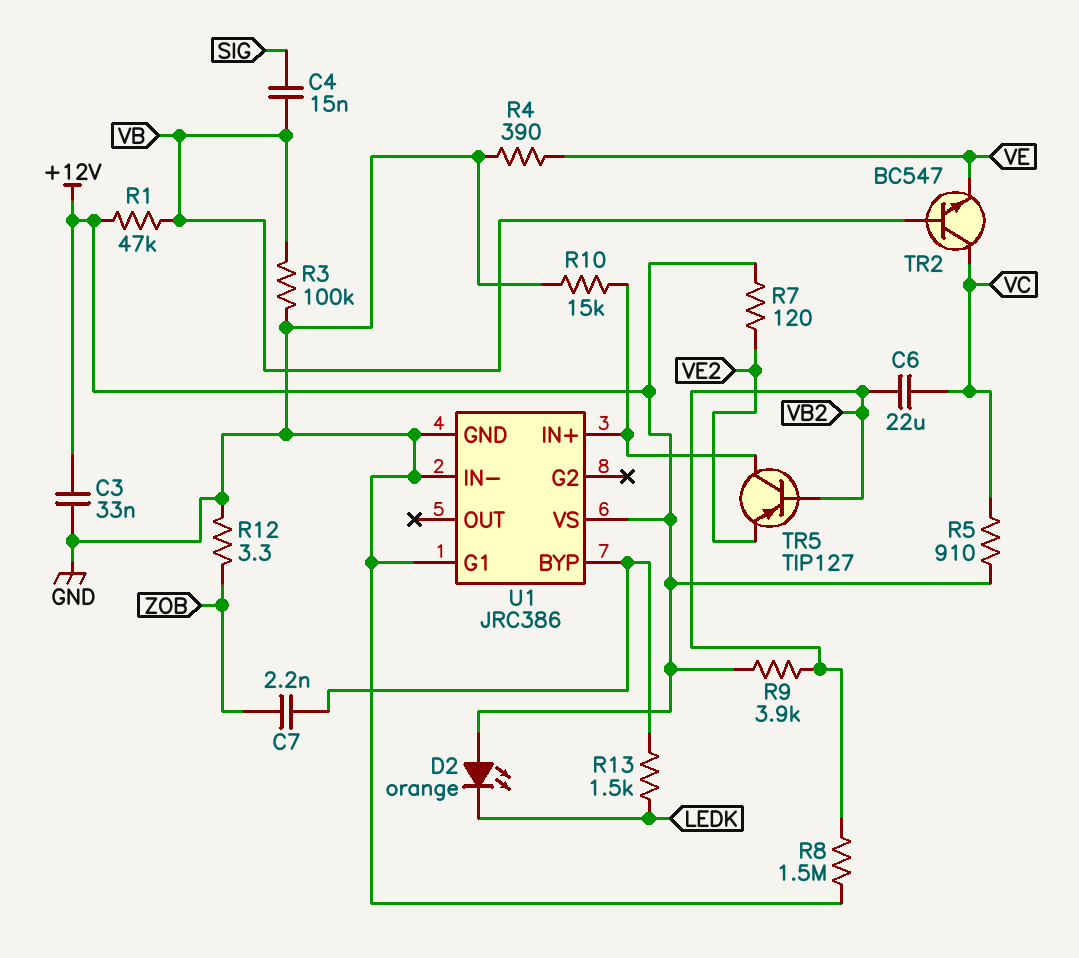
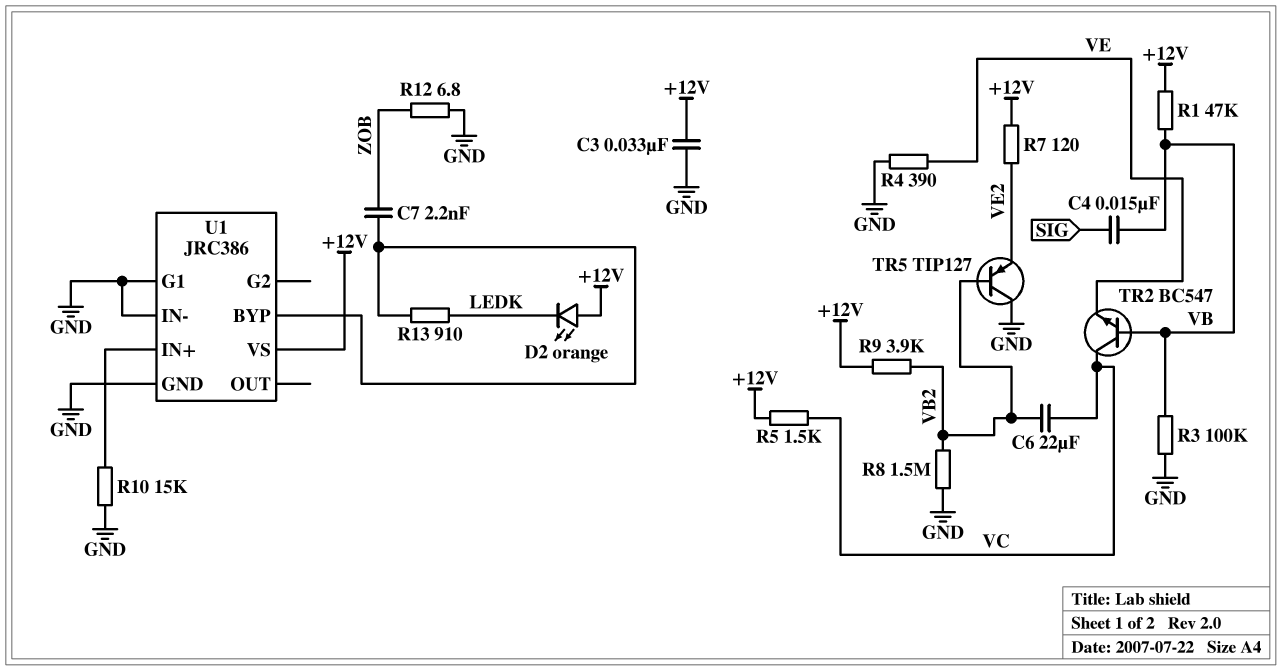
R5: 910 (+12V, VC) -> 1.5k (+12V, VC)
R12: 3.3 (GND, ZOB) -> 6.8 (GND, ZOB)
R13: 1.5k (LEDK, U1/BYP) -> 910 (LEDK, U1/BYP)
TR5: PNP TIP127 (B VB2, C U1/IN+, E VE2) -> PNP TIP127 (B VB2, C GND, E VE2)

